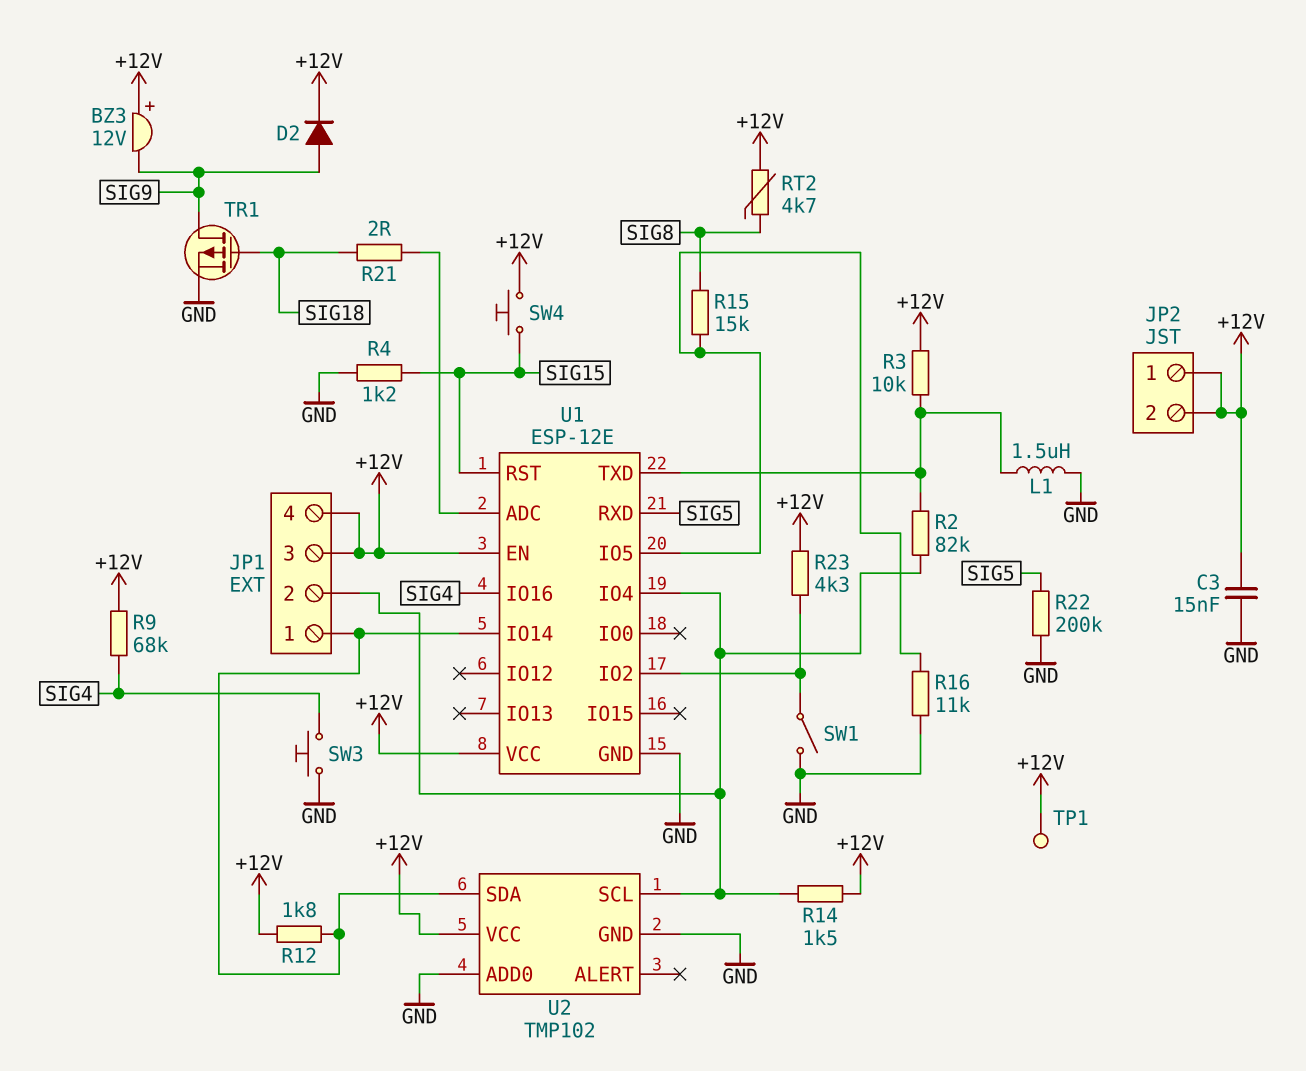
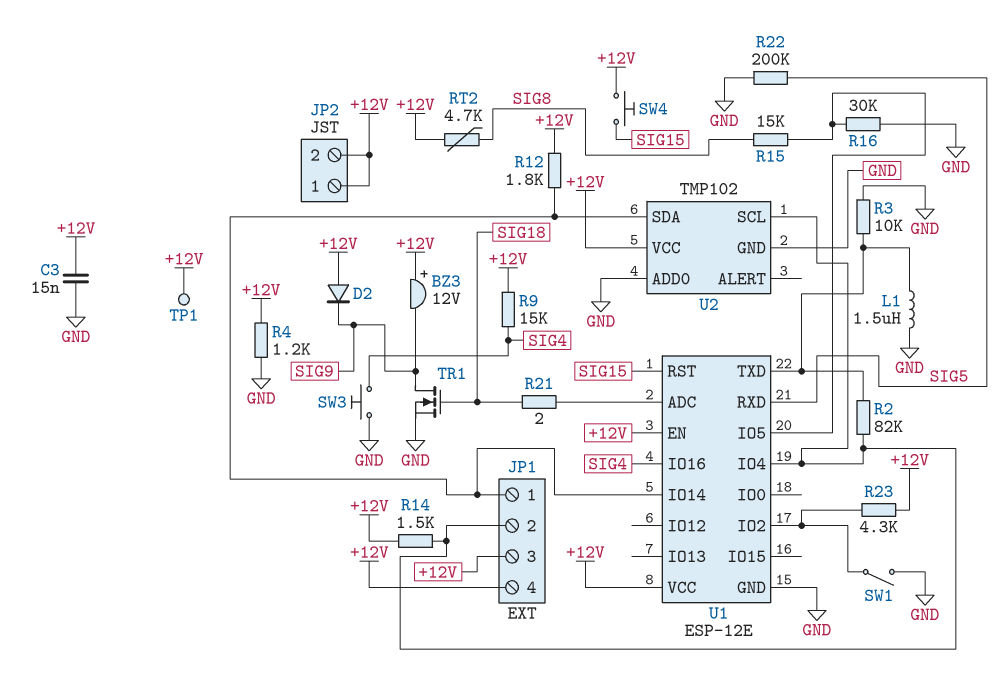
D2: diode (A SIG9, K +12V) -> diode (A +12V, K SIG9)
R3: 10k (+12V, U1/TXD) -> 10k (GND, U1/TXD)
R4: 1.2k (GND, SIG15) -> 1.2k (+12V, GND)
R9: 68k (+12V, SIG4) -> 15k (+12V, SIG4)
R16: 11k (GND, U1/IO5) -> 30k (GND, U1/IO5)
TR1: PMOS (G SIG18, D SIG9, S GND) -> NMOS (G SIG18, D SIG9, S GND)

